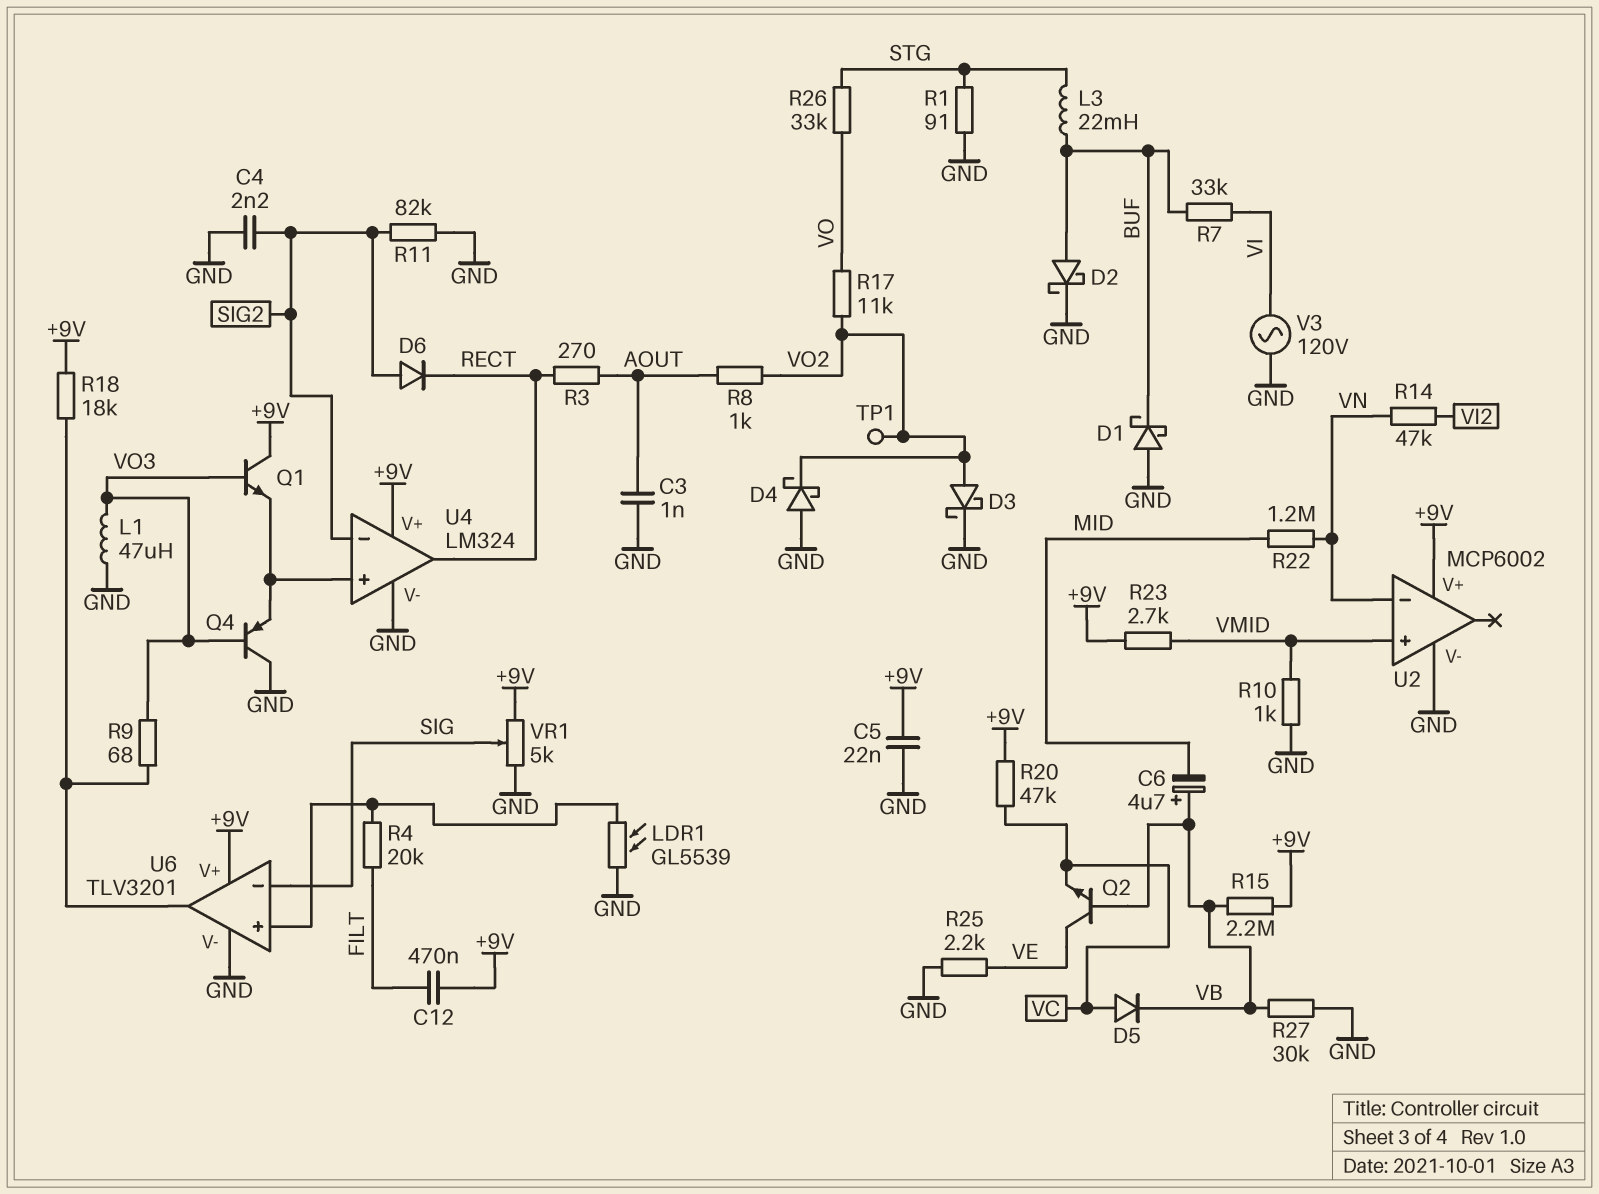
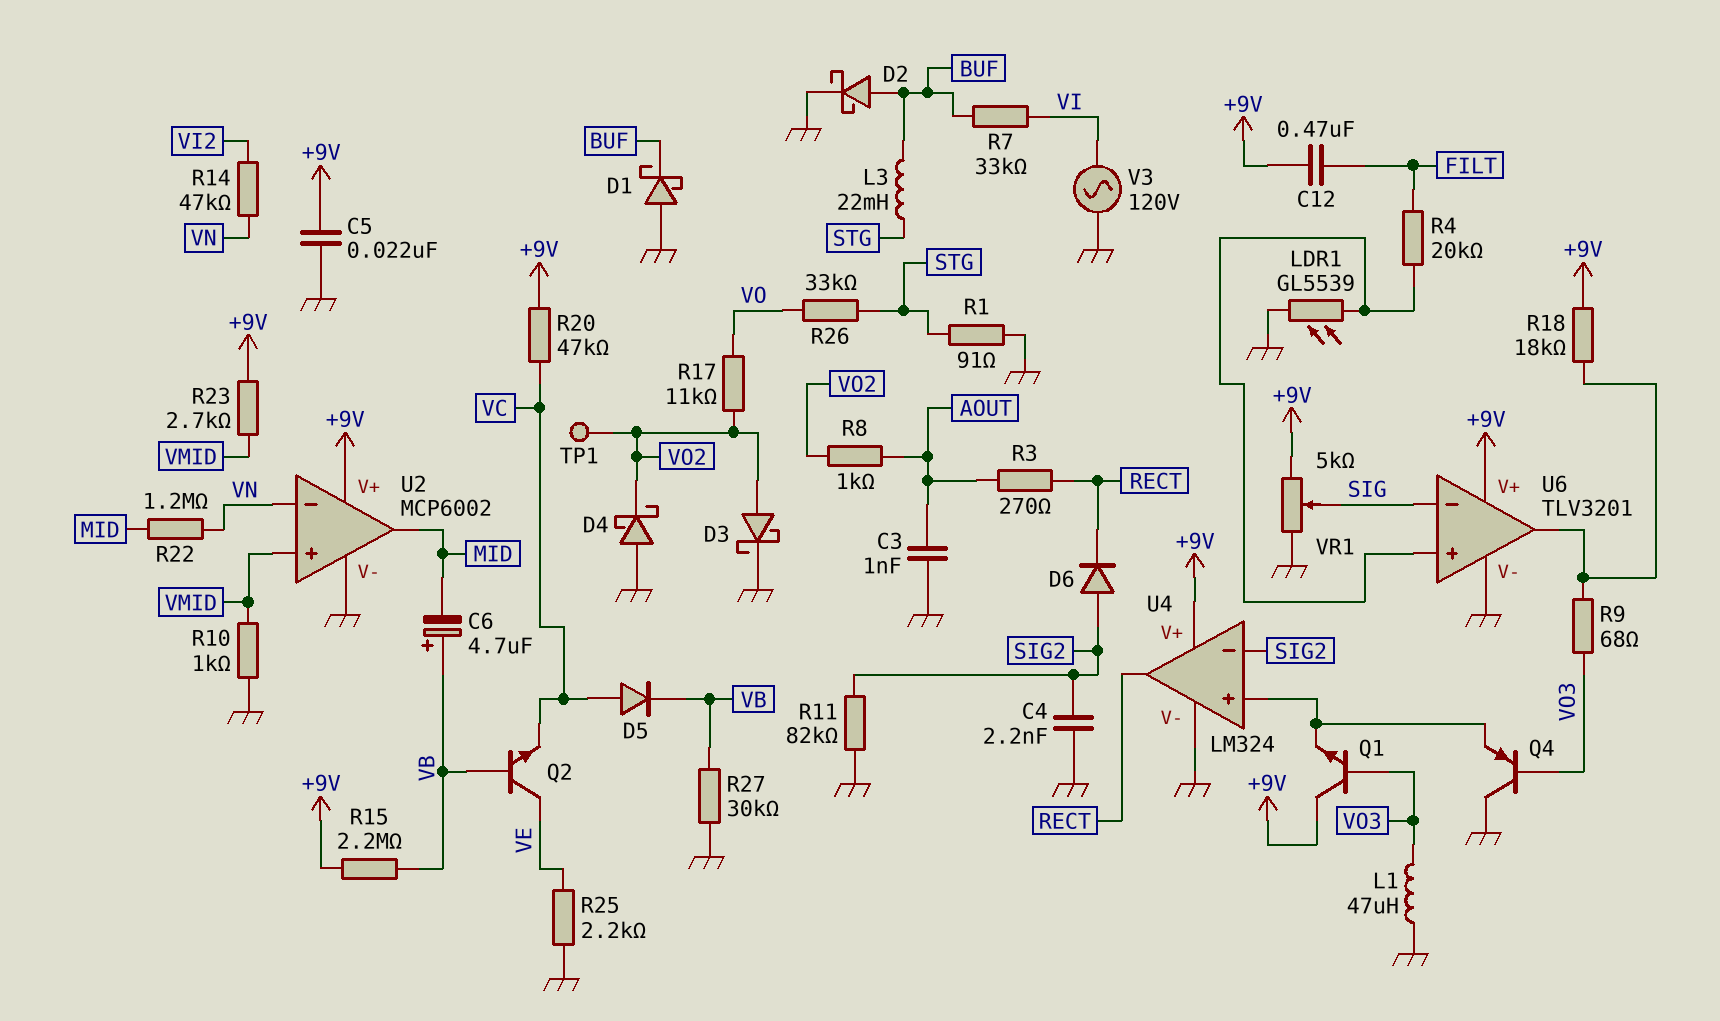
U2 pin out: none -> MID

